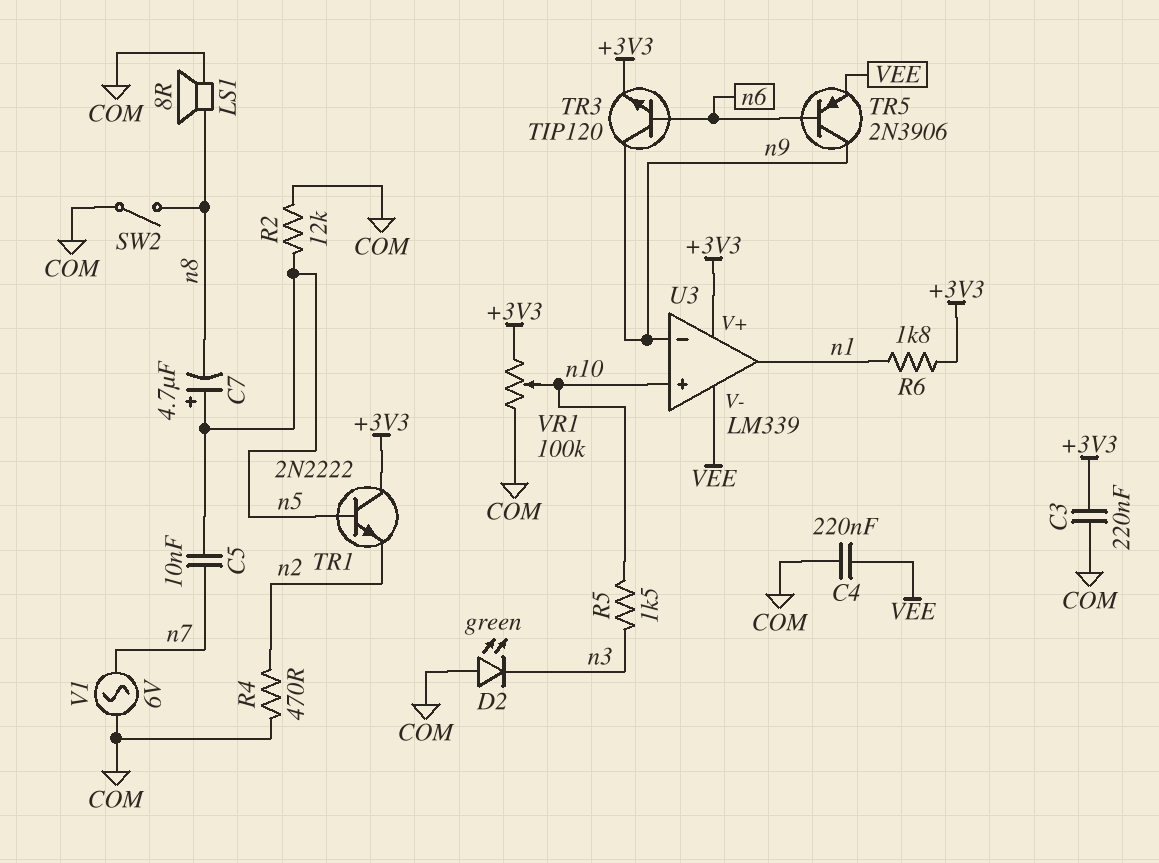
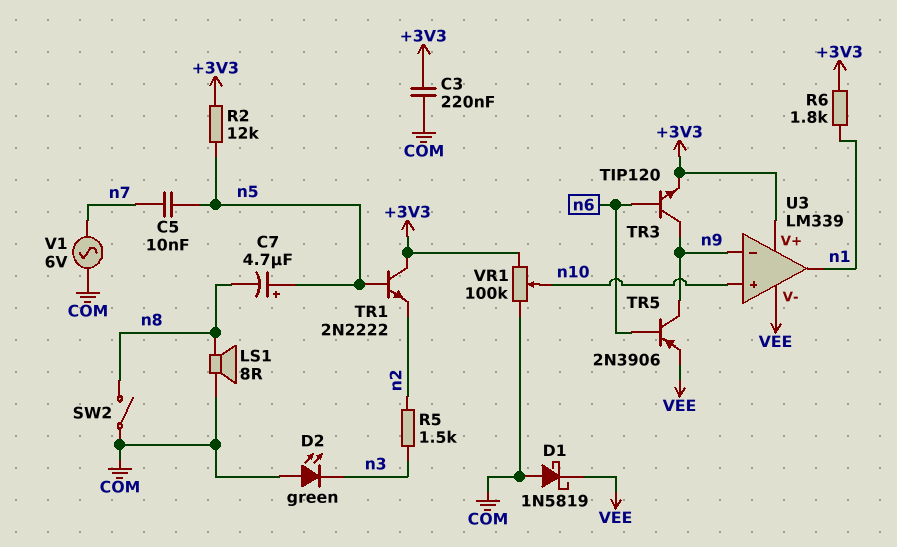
C4: 220nF (COM, VEE) -> none
D1: none -> schottky 1N5819 (A COM, K VEE)
R2: 12k (COM, n5) -> 12k (+3V3, n5)
R4: 470 (COM, n2) -> none
R5: 1.5k (n3, n10) -> 1.5k (n2, n3)

